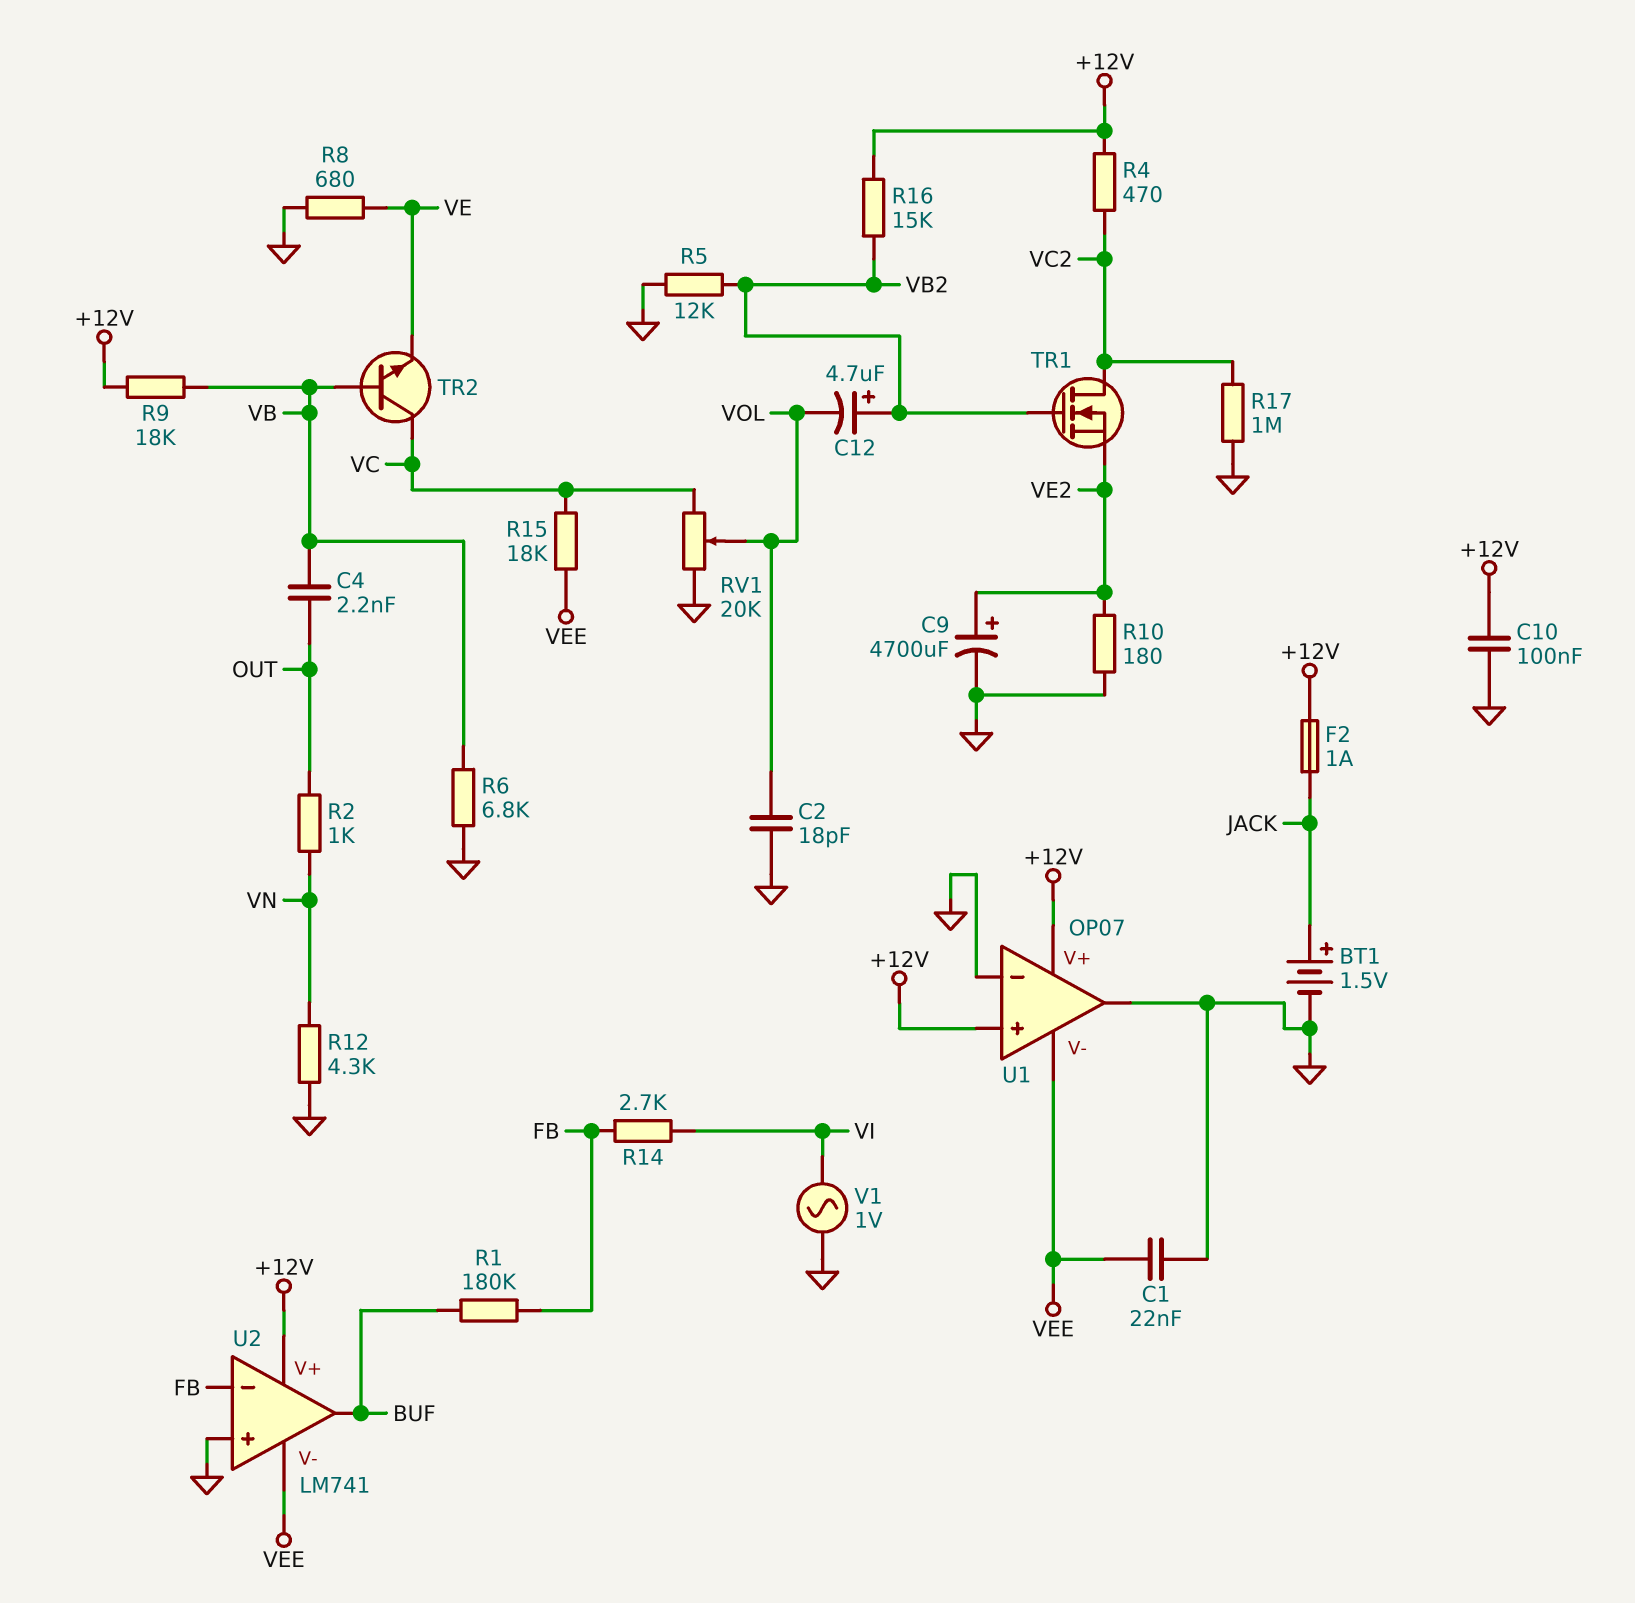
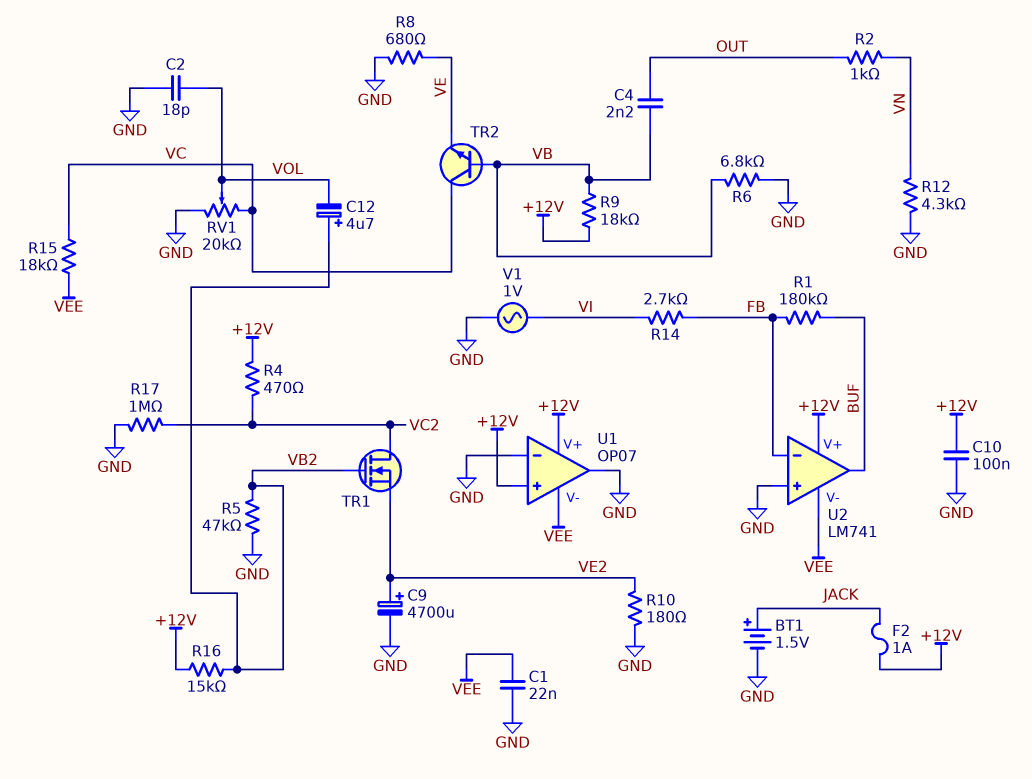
R5: 12k (GND, VB2) -> 47k (GND, VB2)

